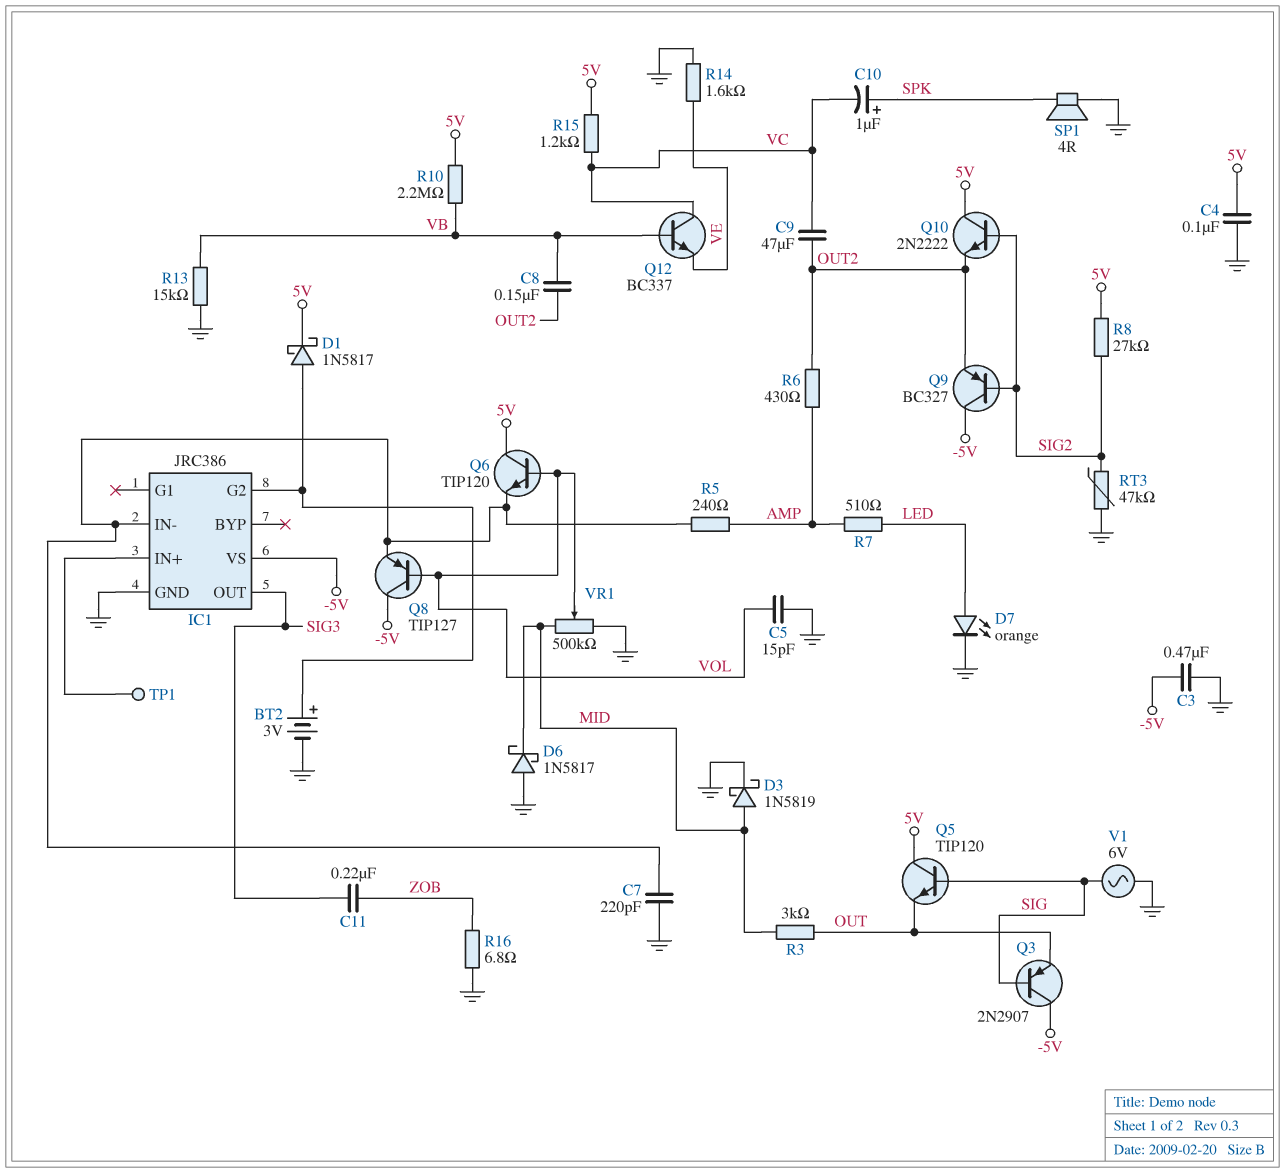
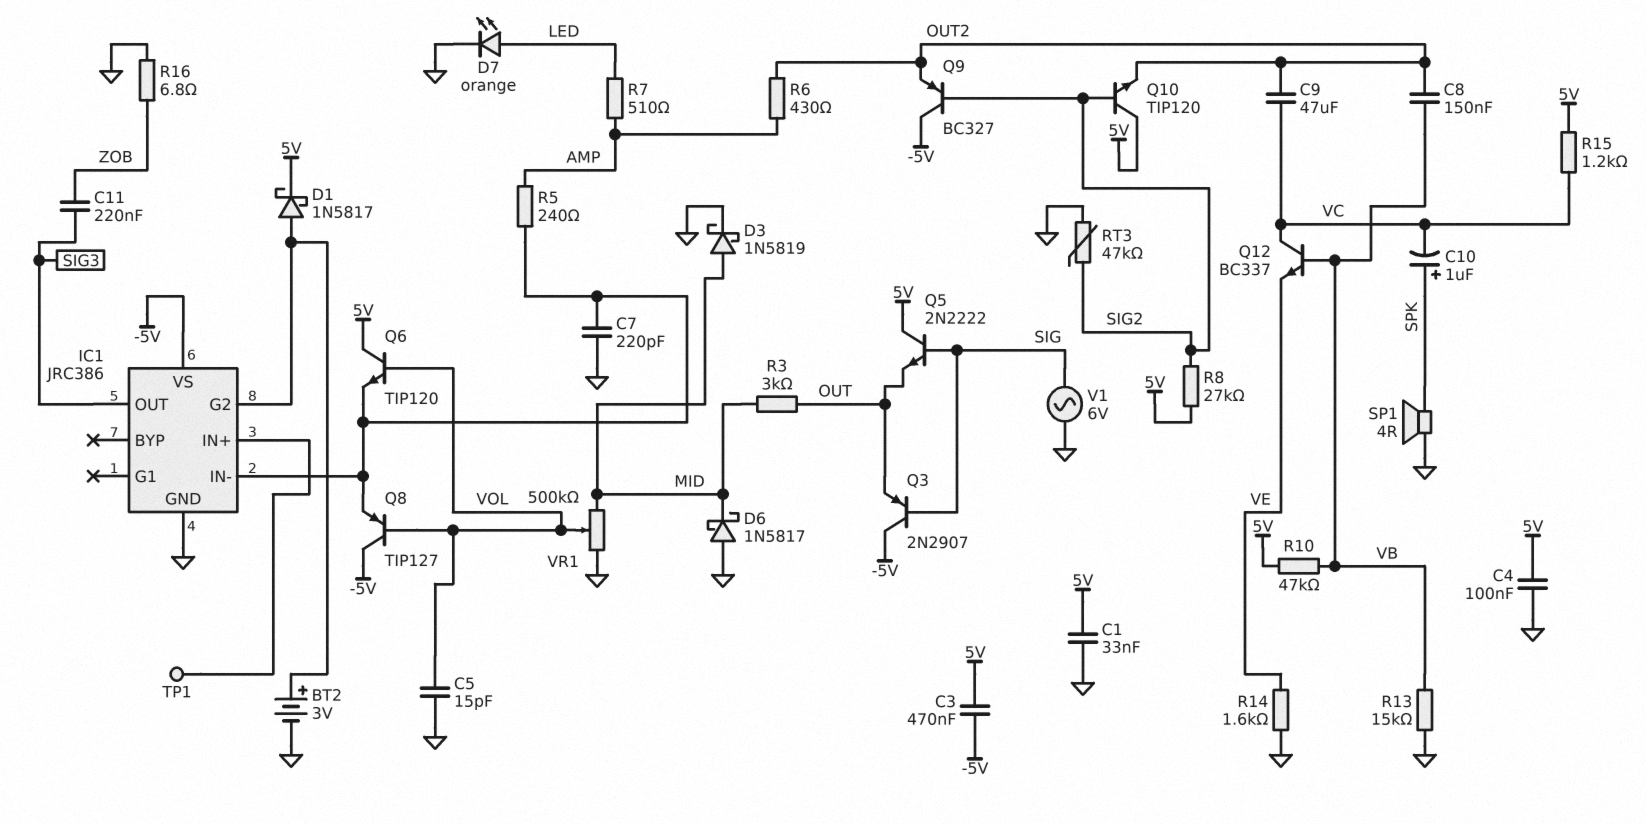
C1: none -> 33nF (5V, GND)
C3: 470nF (-5V, GND) -> 470nF (-5V, 5V)
Q5: NPN TIP120 (B SIG, C 5V, E OUT) -> NPN 2N2222 (B SIG, C 5V, E OUT)
Q10: NPN 2N2222 (B SIG2, C 5V, E OUT2) -> NPN TIP120 (B SIG2, C 5V, E OUT2)
R10: 2.2M (5V, VB) -> 47k (5V, VB)

